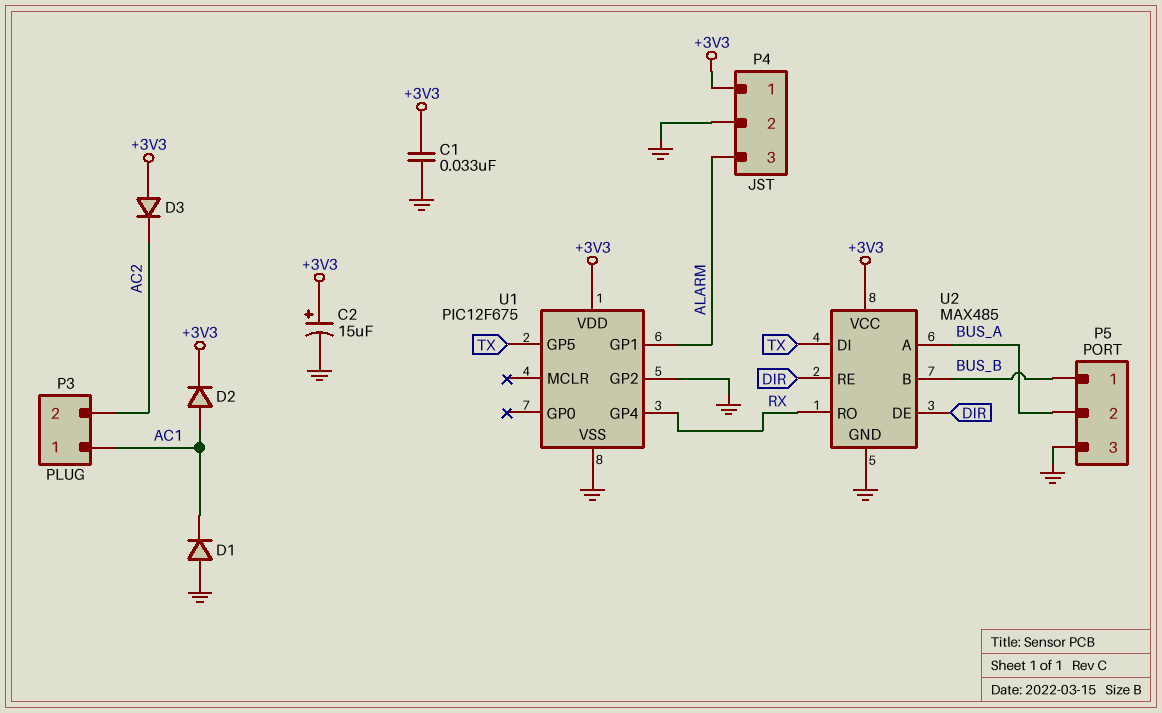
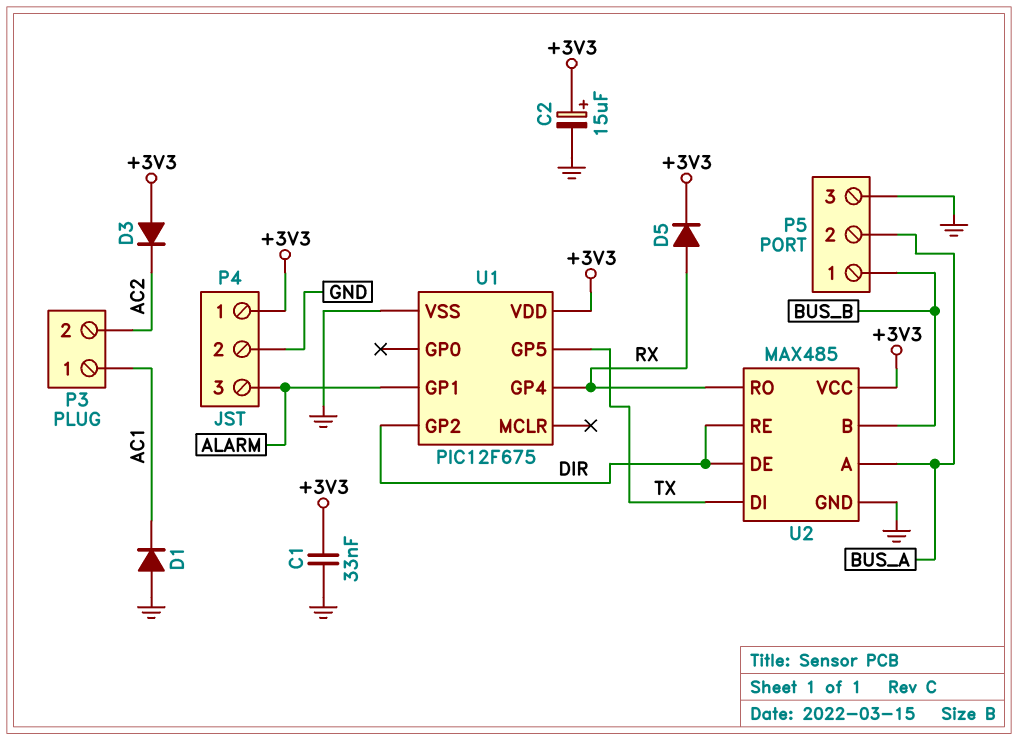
D2: diode (A AC1, K +3V3) -> none
D5: none -> diode (A RX, K +3V3)
U1 pin GP2: GND -> DIR

